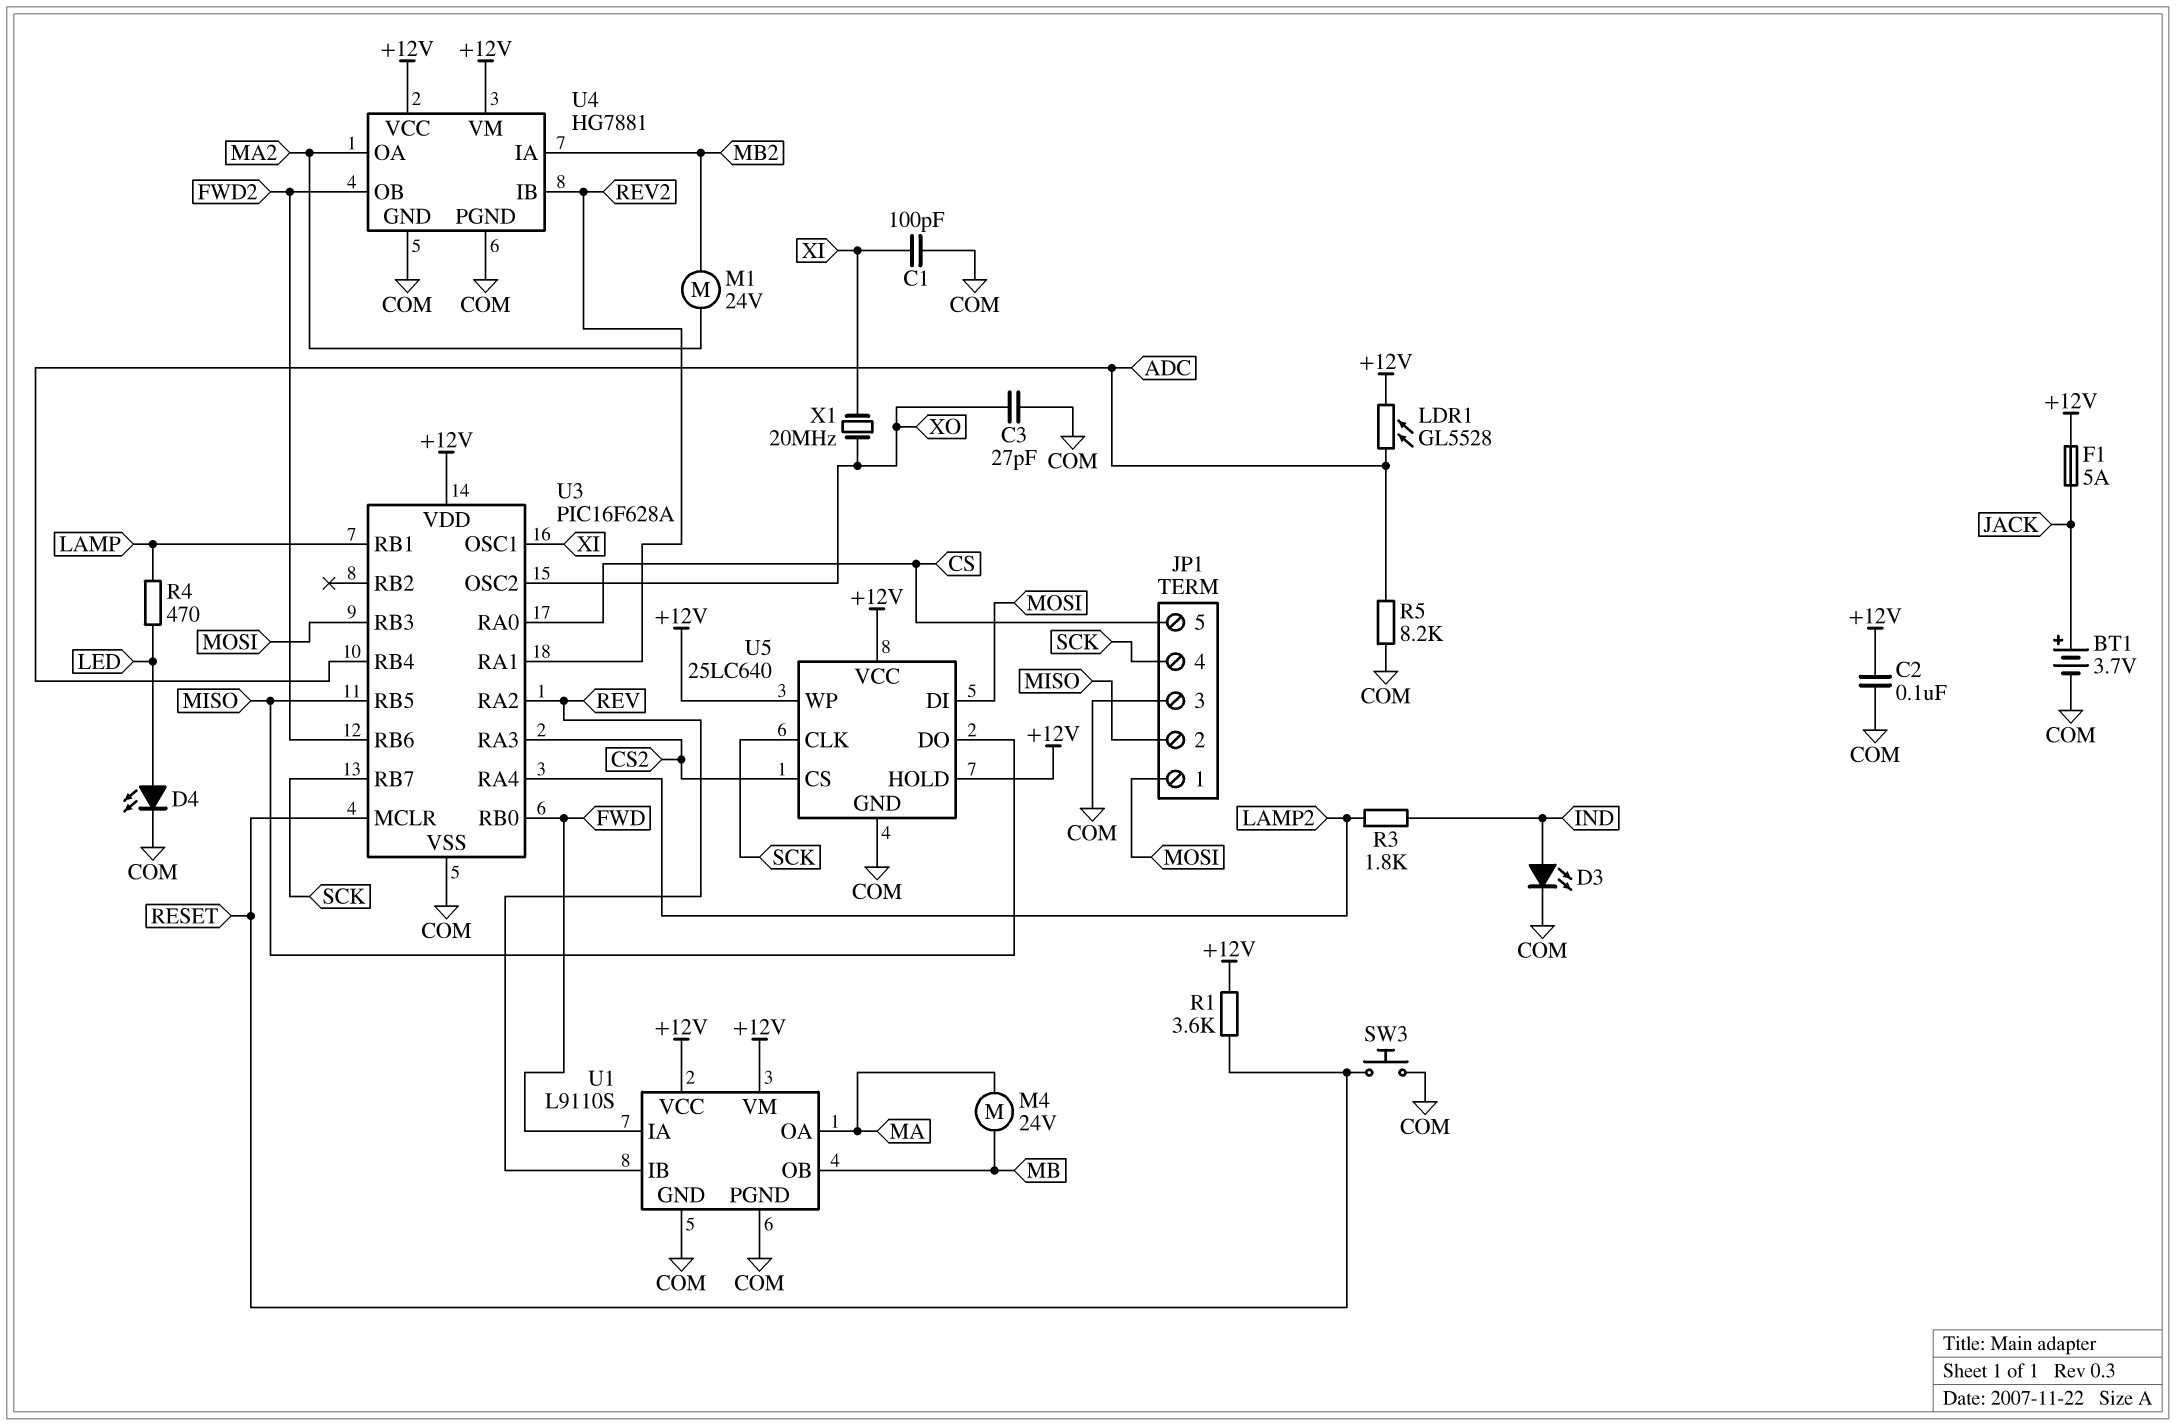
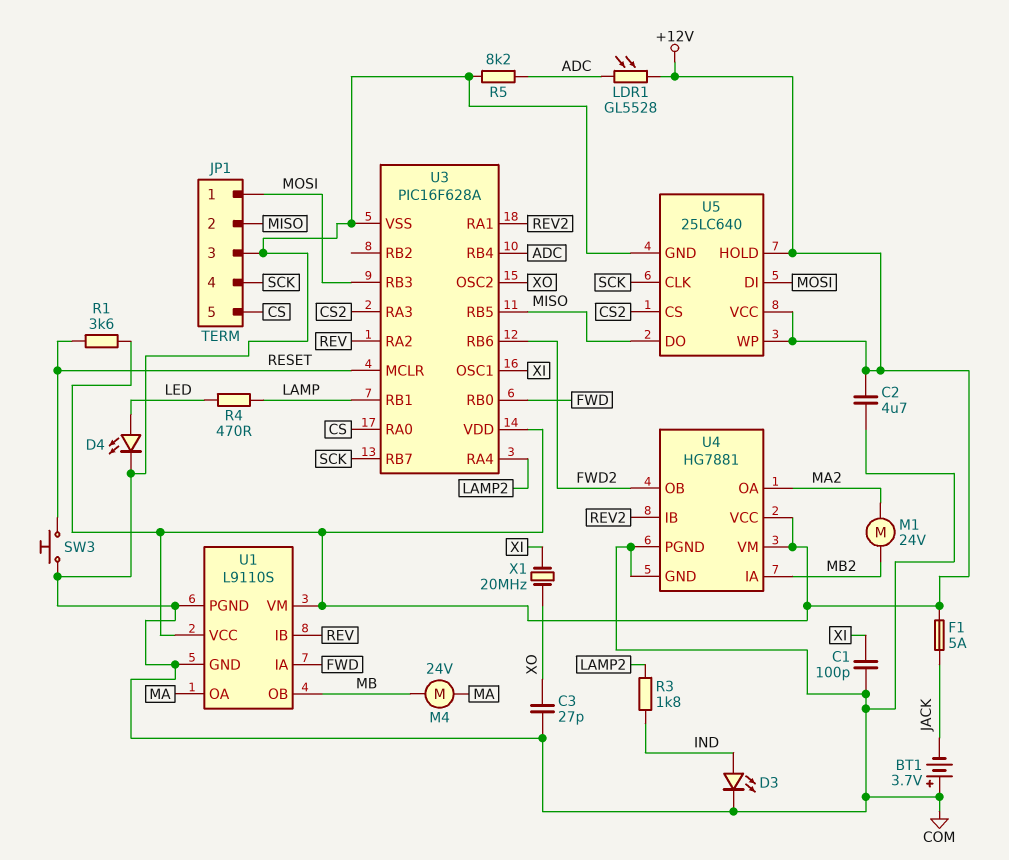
BT1: 3.7V (plus JACK, minus COM) -> 3.7V (plus COM, minus JACK)
C2: 100nF (+12V, COM) -> 4.7uF (+12V, COM)

